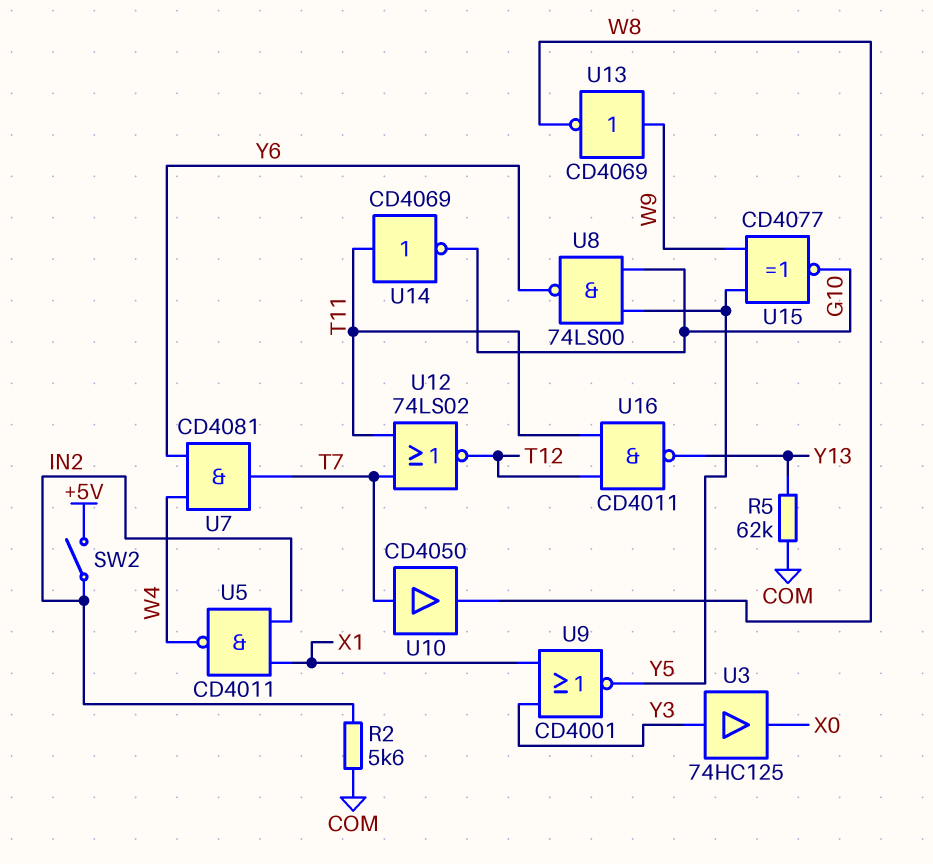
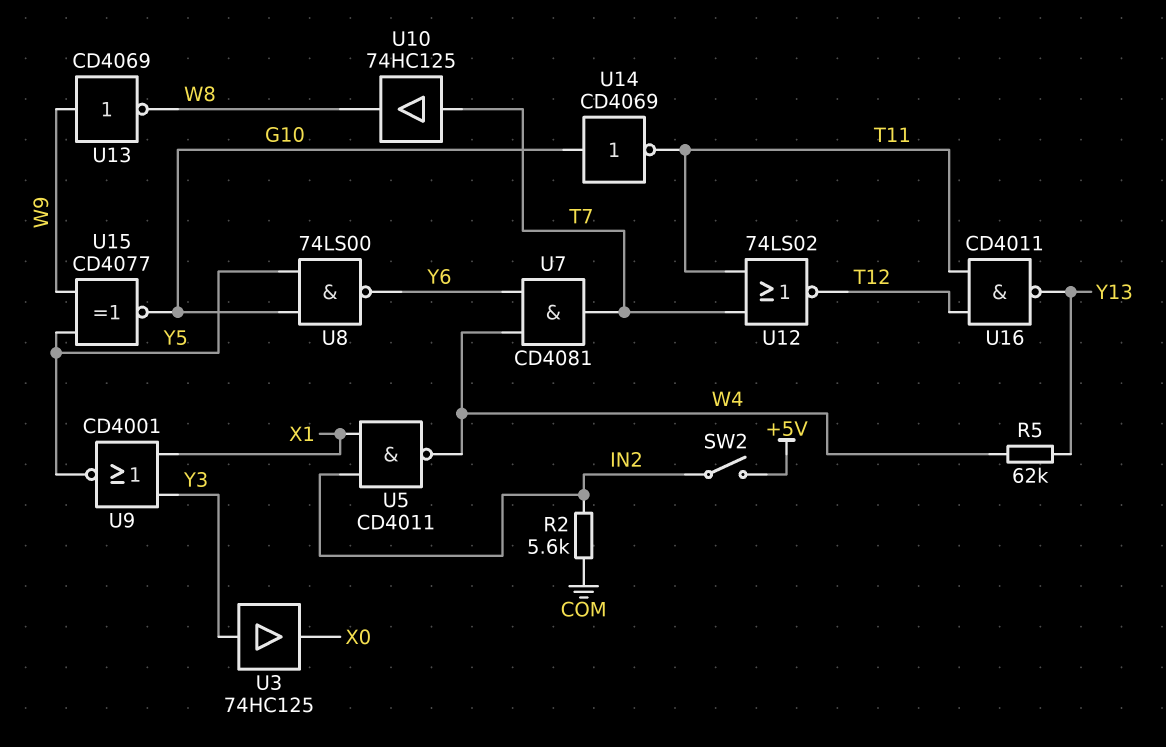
R5: 62k (COM, Y13) -> 62k (W4, Y13)
U10: buffer CD4050 (in T7, out W8) -> buffer 74HC125 (in T7, out W8)
U14: NOT CD4069 (in T11, out G10) -> NOT CD4069 (in G10, out T11)

